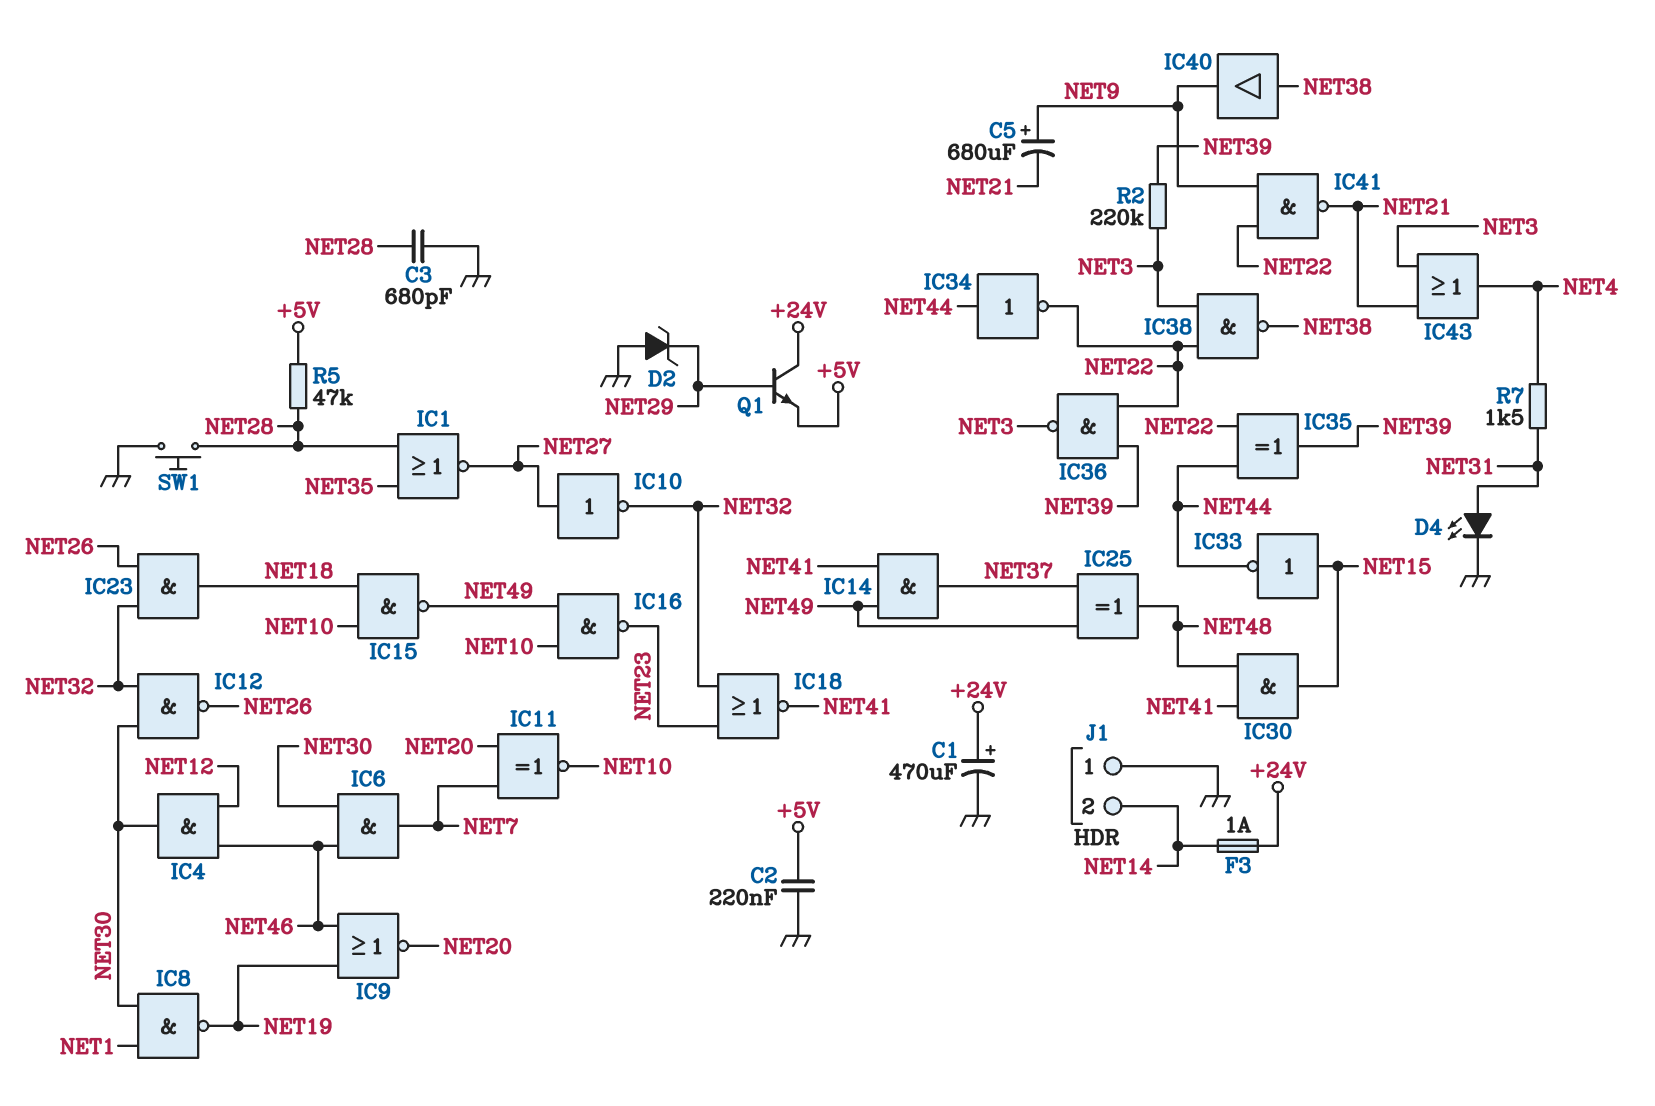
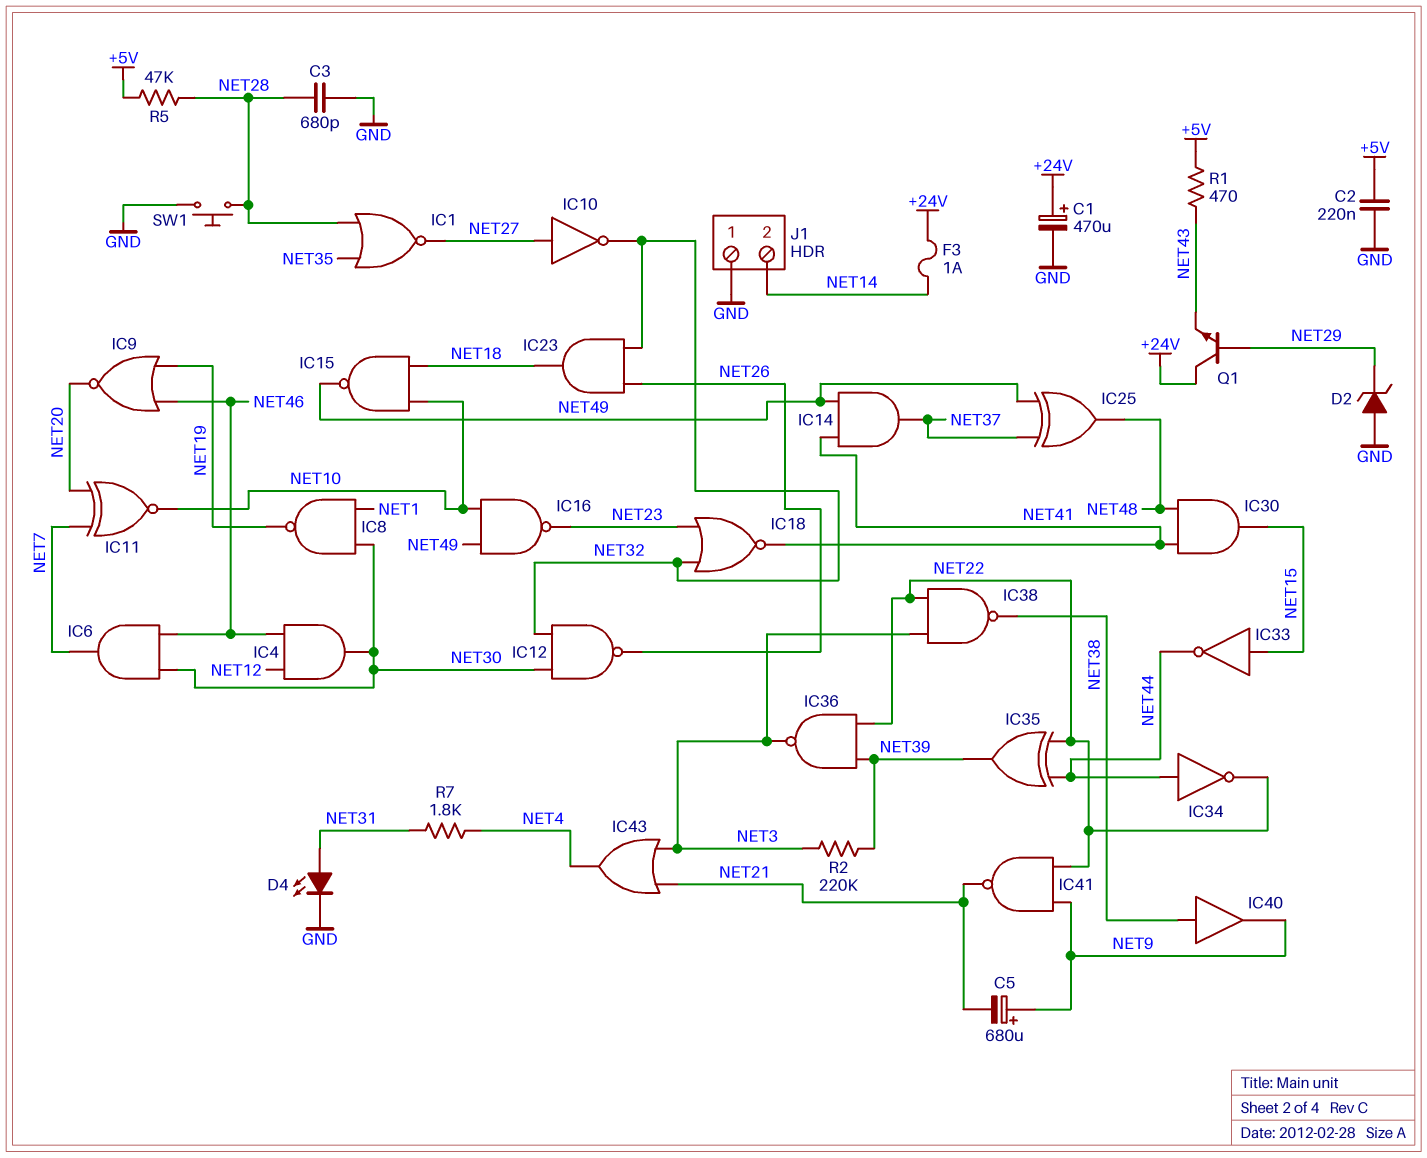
Q1: NPN (B NET29, C +24V, E +5V) -> NPN (B NET29, C +24V, E NET43)
R1: none -> 470 (+5V, NET43)
R7: 1.5k (NET4, NET31) -> 1.8k (NET4, NET31)

